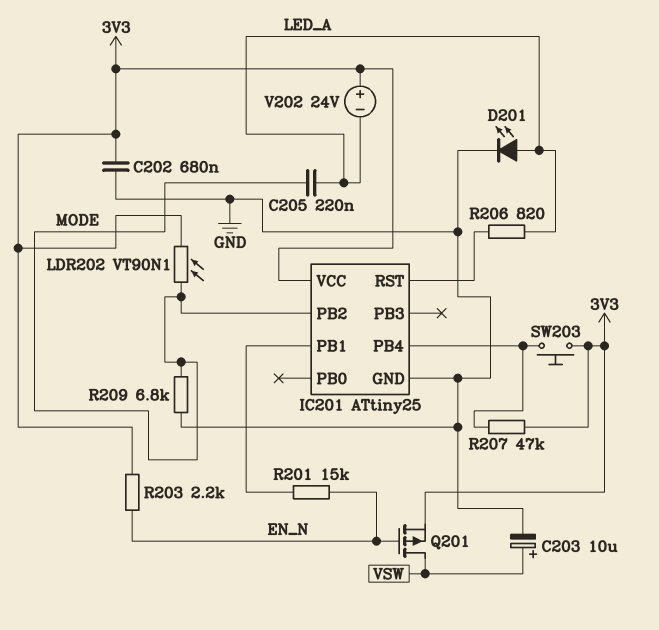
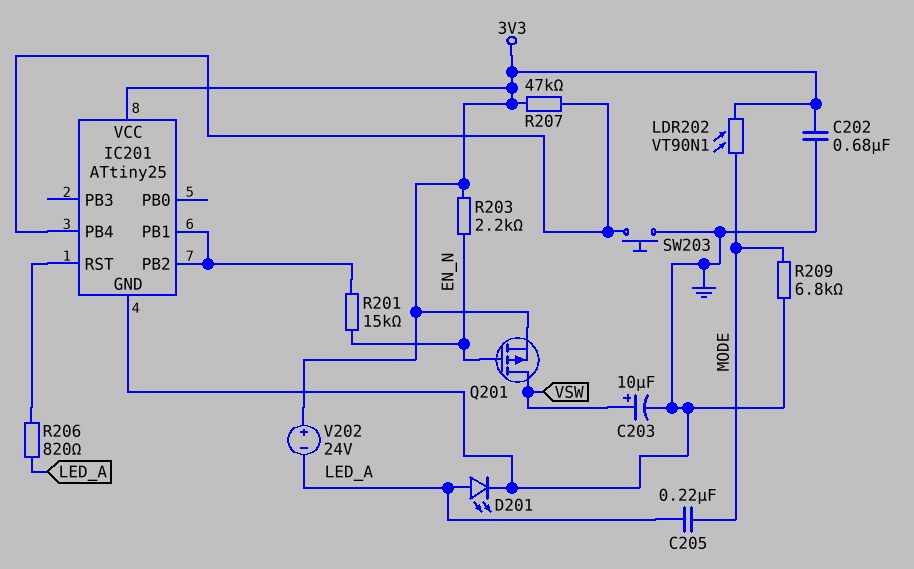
IC201 pin PB2: MODE -> IC201/PB1
SW203: button (3V3, IC201/PB4) -> button (GND, IC201/PB4)

